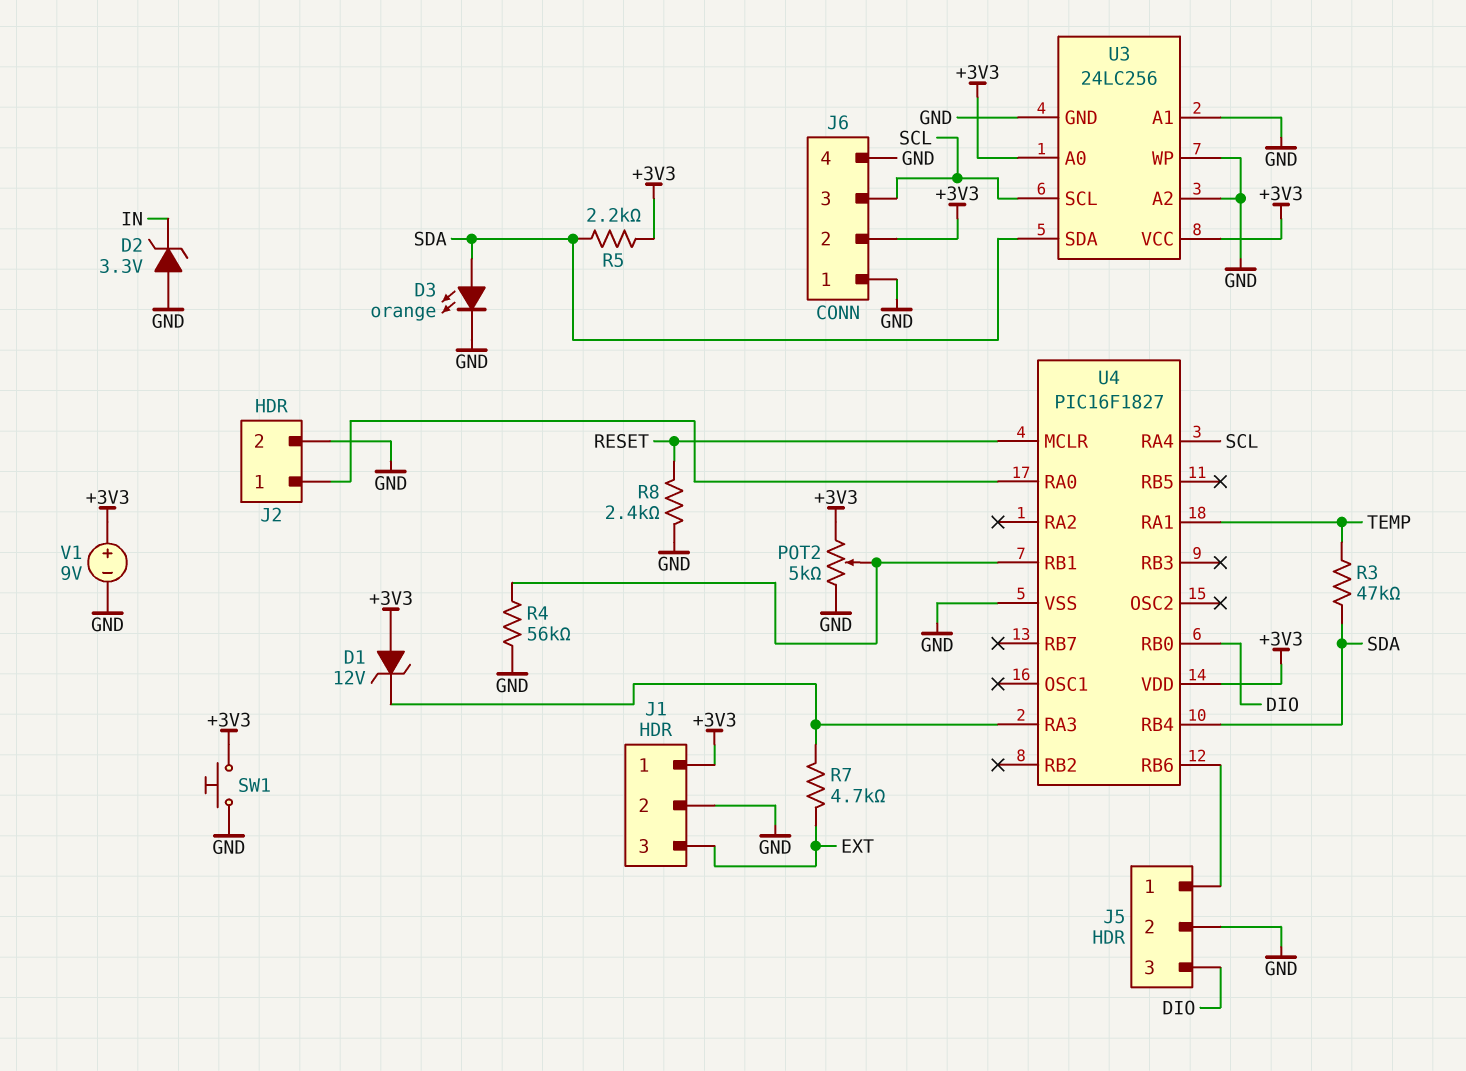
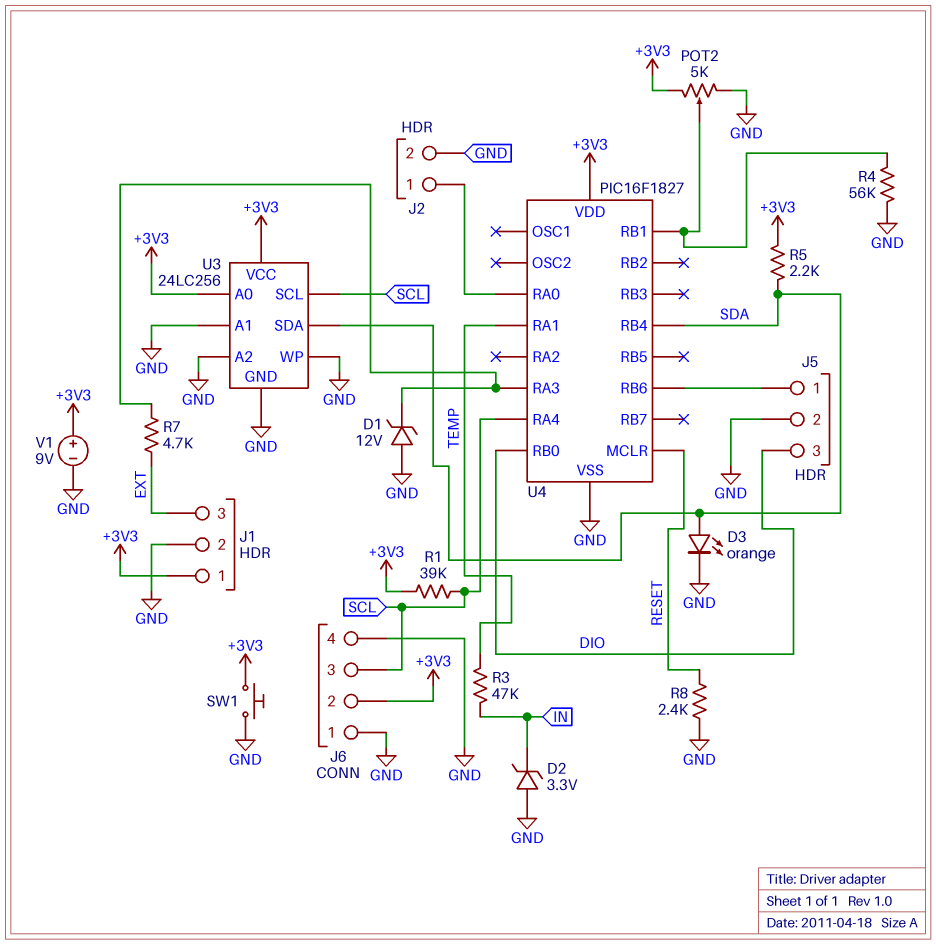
D1: zener 12V (A +3V3, K U4/RA3) -> zener 12V (A GND, K U4/RA3)
R1: none -> 39k (+3V3, SCL)
R3: 47k (SDA, TEMP) -> 47k (IN, TEMP)

